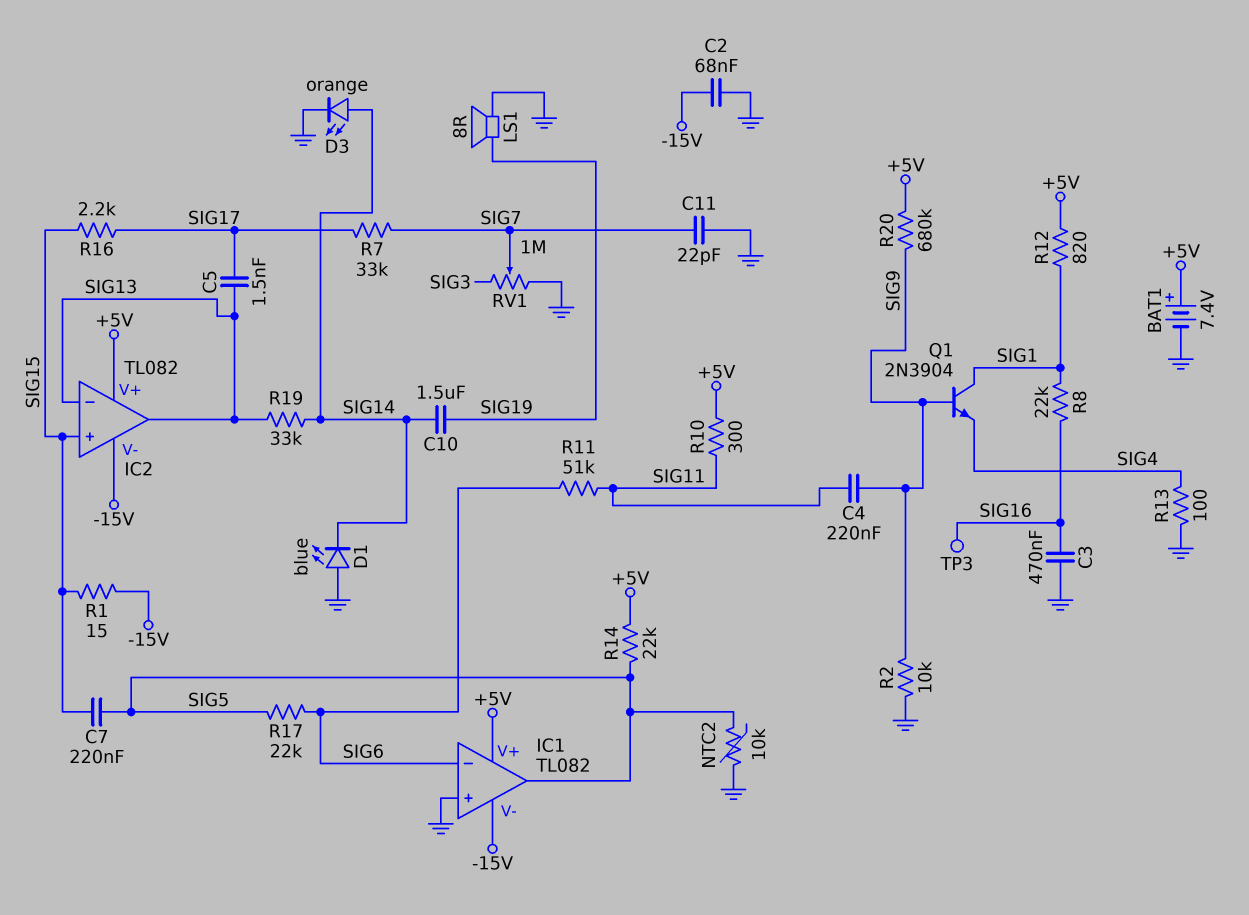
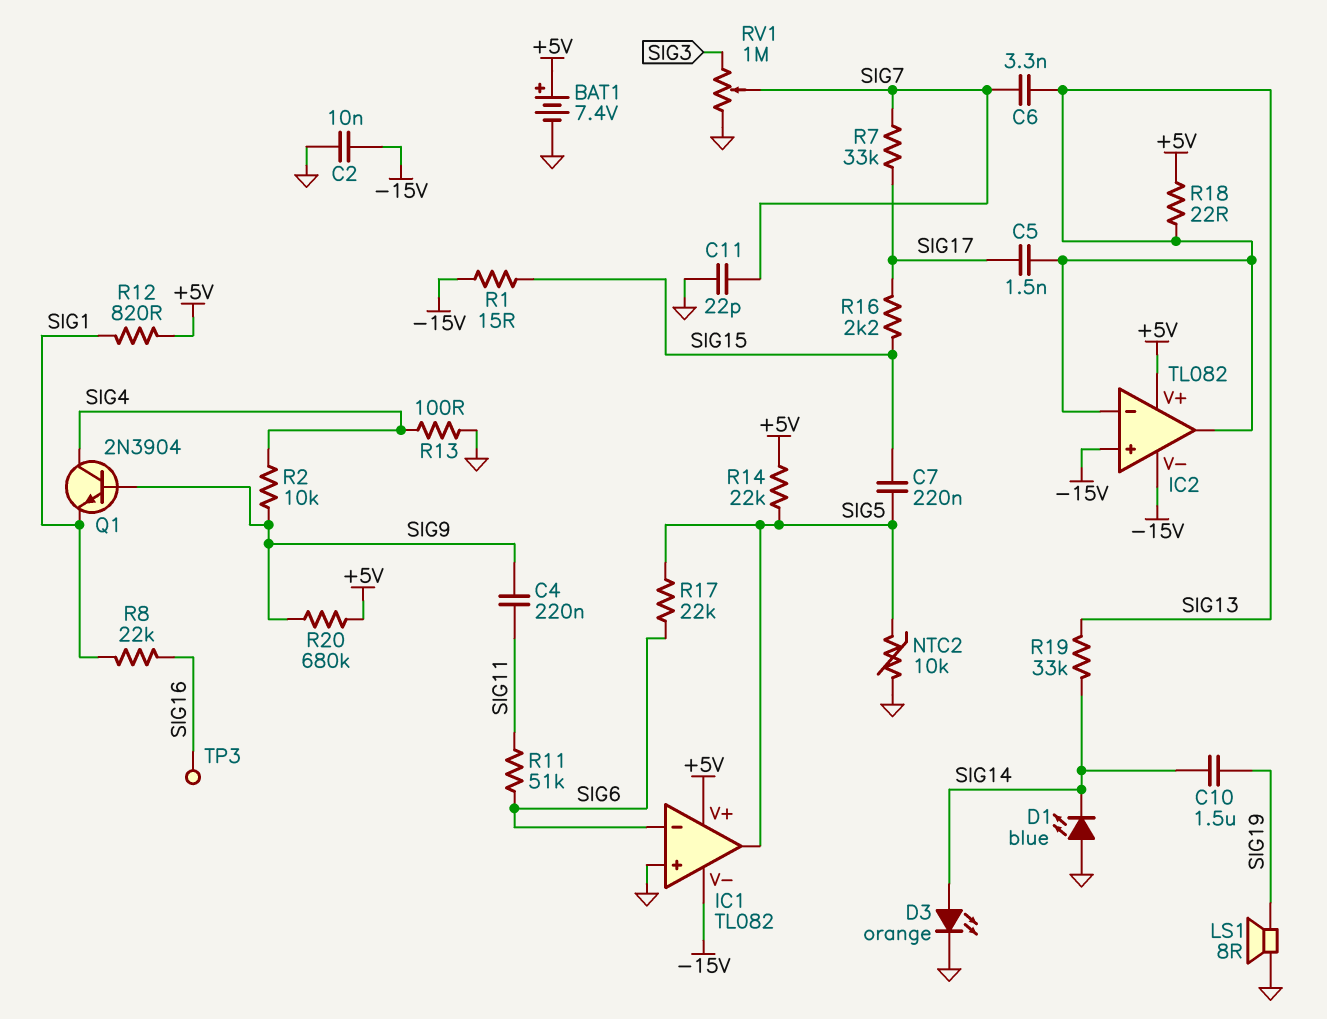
C2: 68nF (-15V, GND) -> 10nF (-15V, GND)
C3: 470nF (GND, SIG16) -> none
C6: none -> 3.3nF (SIG7, SIG13)
IC2 pin in+: SIG15 -> -15V
Q1: NPN 2N3904 (B SIG9, C SIG1, E SIG4) -> NPN 2N3904 (B SIG9, C SIG4, E SIG1)
R2: 10k (GND, SIG9) -> 10k (SIG4, SIG9)
R10: 300 (+5V, SIG11) -> none
R18: none -> 22 (+5V, SIG13)

